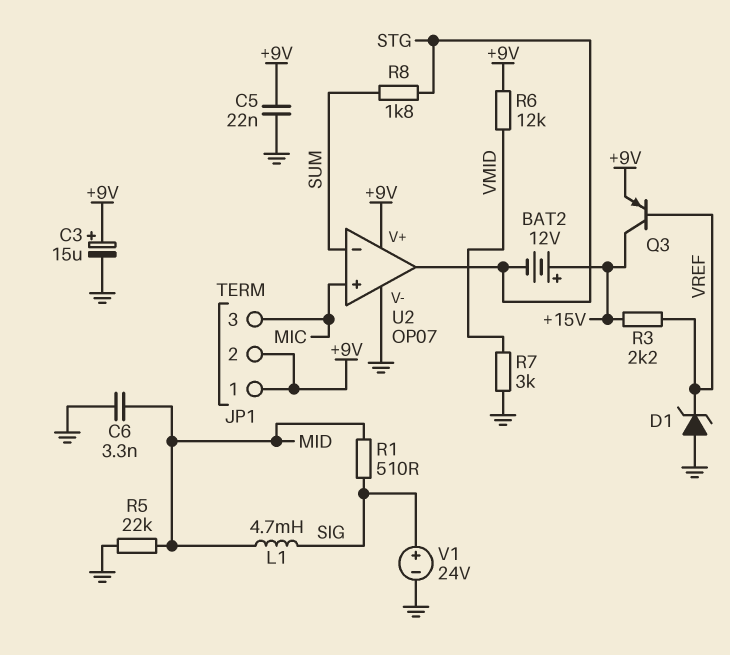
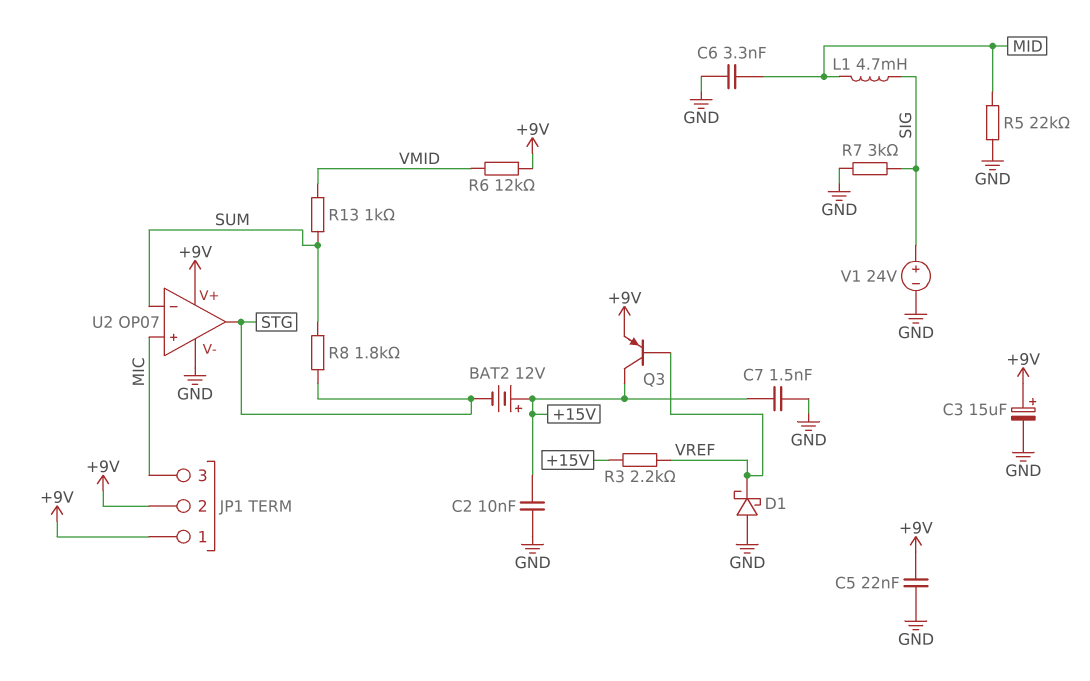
C2: none -> 10nF (+15V, GND)
C7: none -> 1.5nF (+15V, GND)
D1: zener (A GND, K VREF) -> schottky (A GND, K VREF)
R1: 510 (MID, SIG) -> none
R7: 3k (GND, VMID) -> 3k (GND, SIG)
R13: none -> 1k (SUM, VMID)

